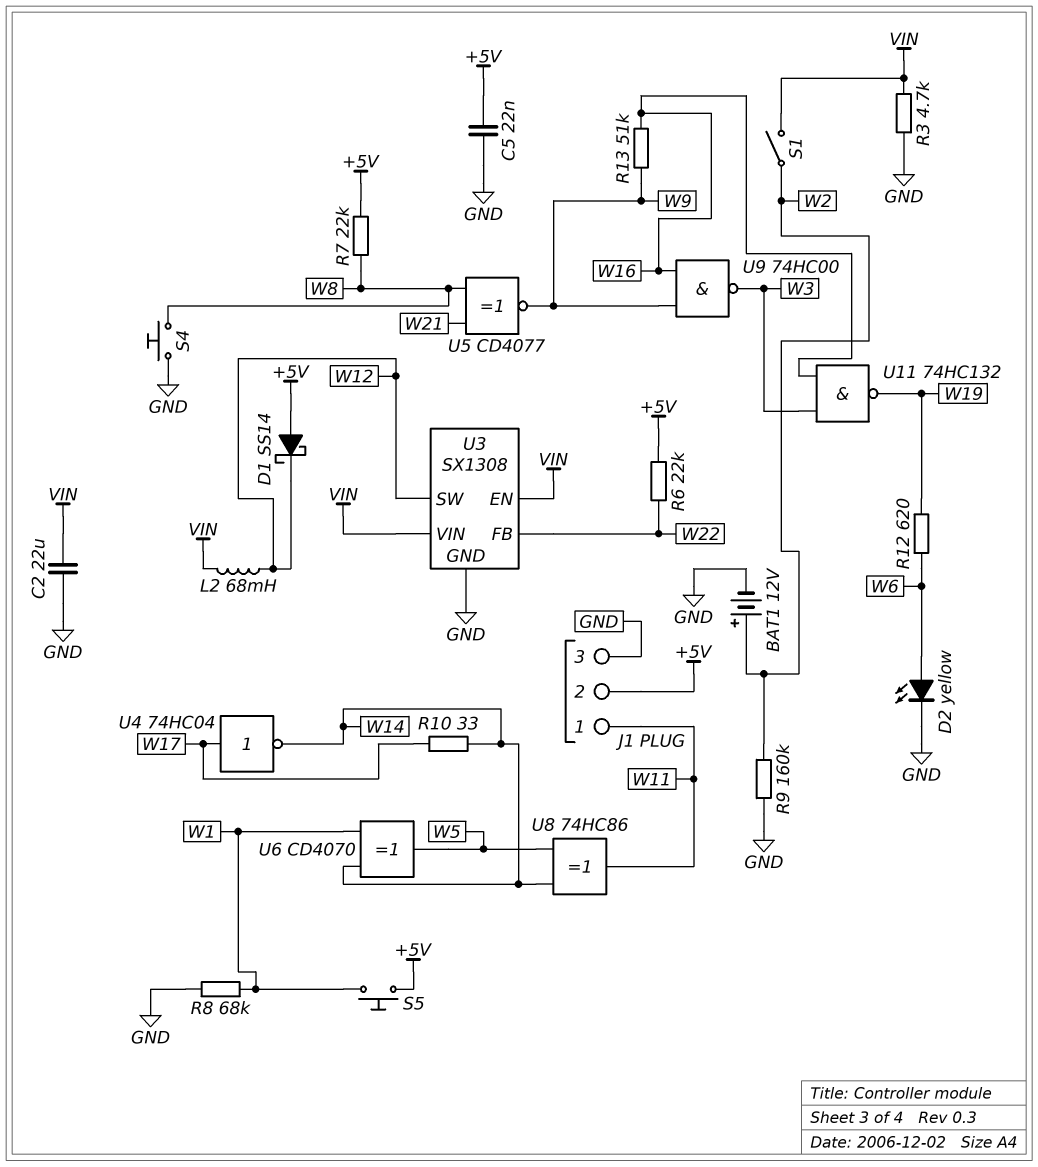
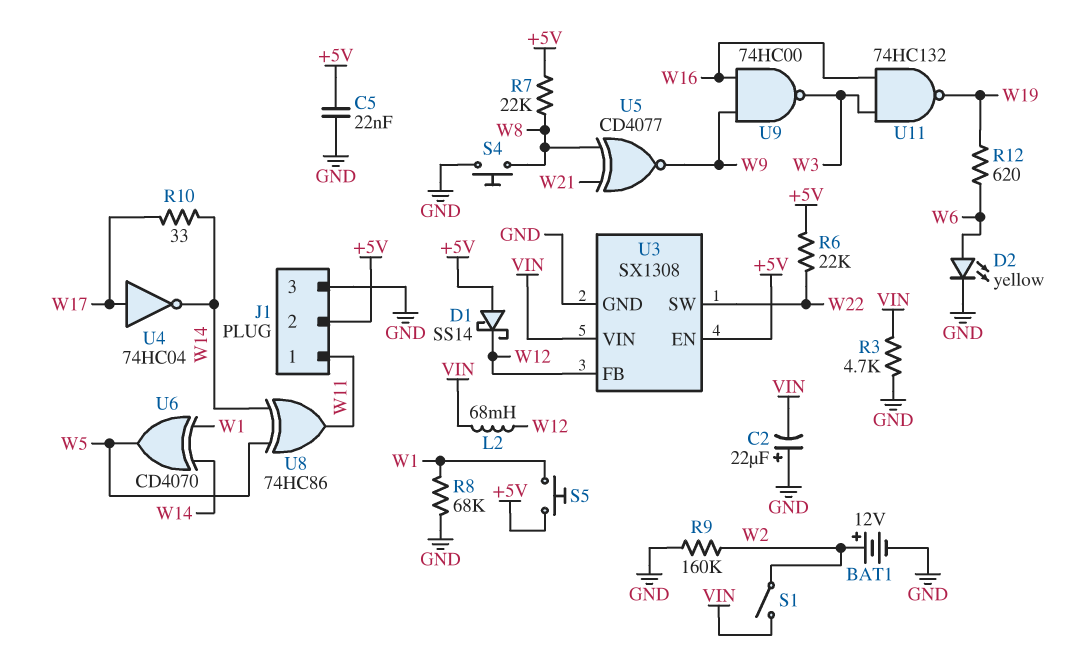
C2: 22uF (GND, VIN) -> 22uF (plus GND, minus VIN)
R13: 51k (W9, W16) -> none
U3 pin EN: VIN -> +5V
U3 pin FB: W22 -> W12
U3 pin SW: W12 -> W22

